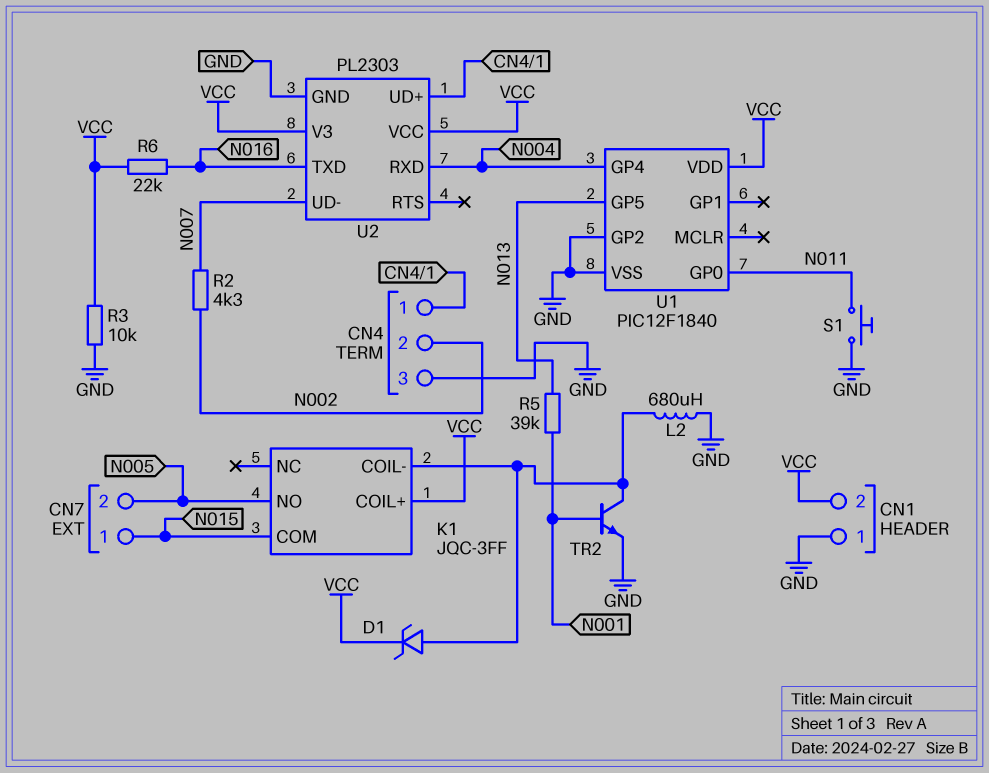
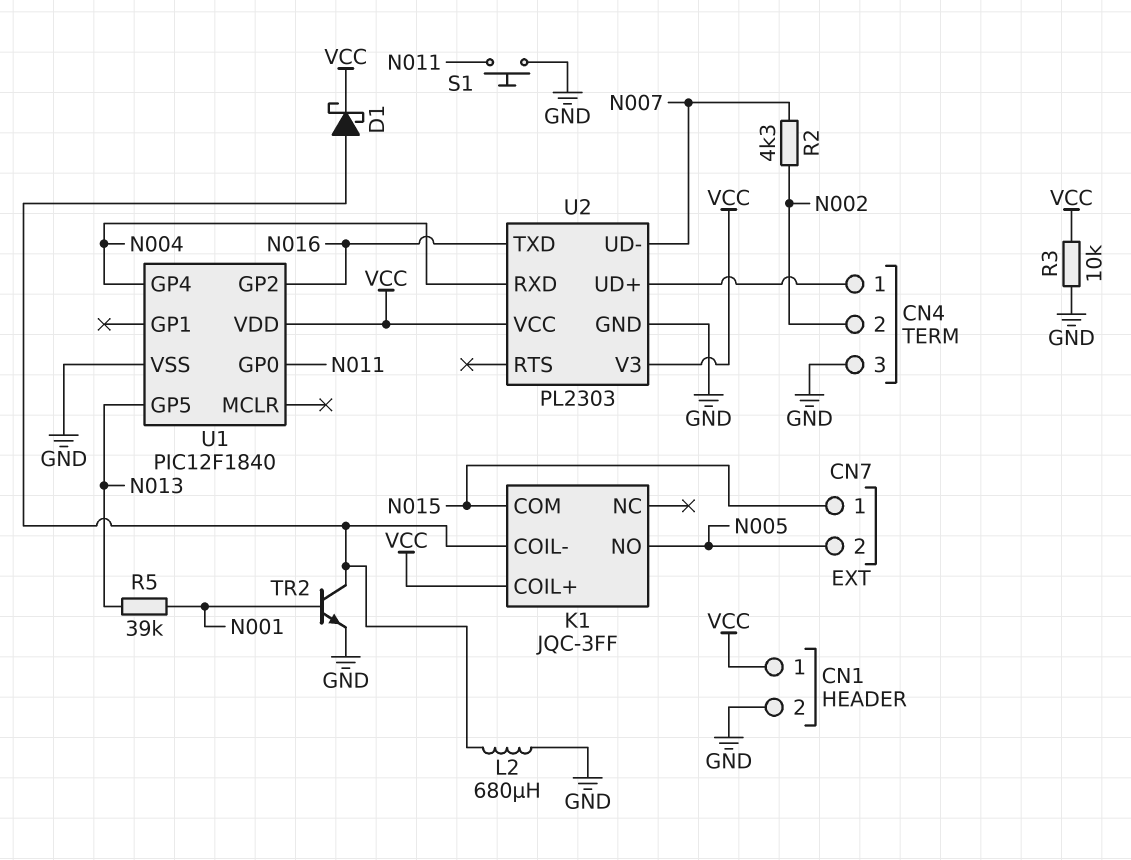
CN1 pin 1: GND -> VCC
CN1 pin 2: VCC -> GND
D1: zener (A K1/COIL-, K VCC) -> schottky (A K1/COIL-, K VCC)
R6: 22k (N016, VCC) -> none
U1 pin GP2: GND -> N016

